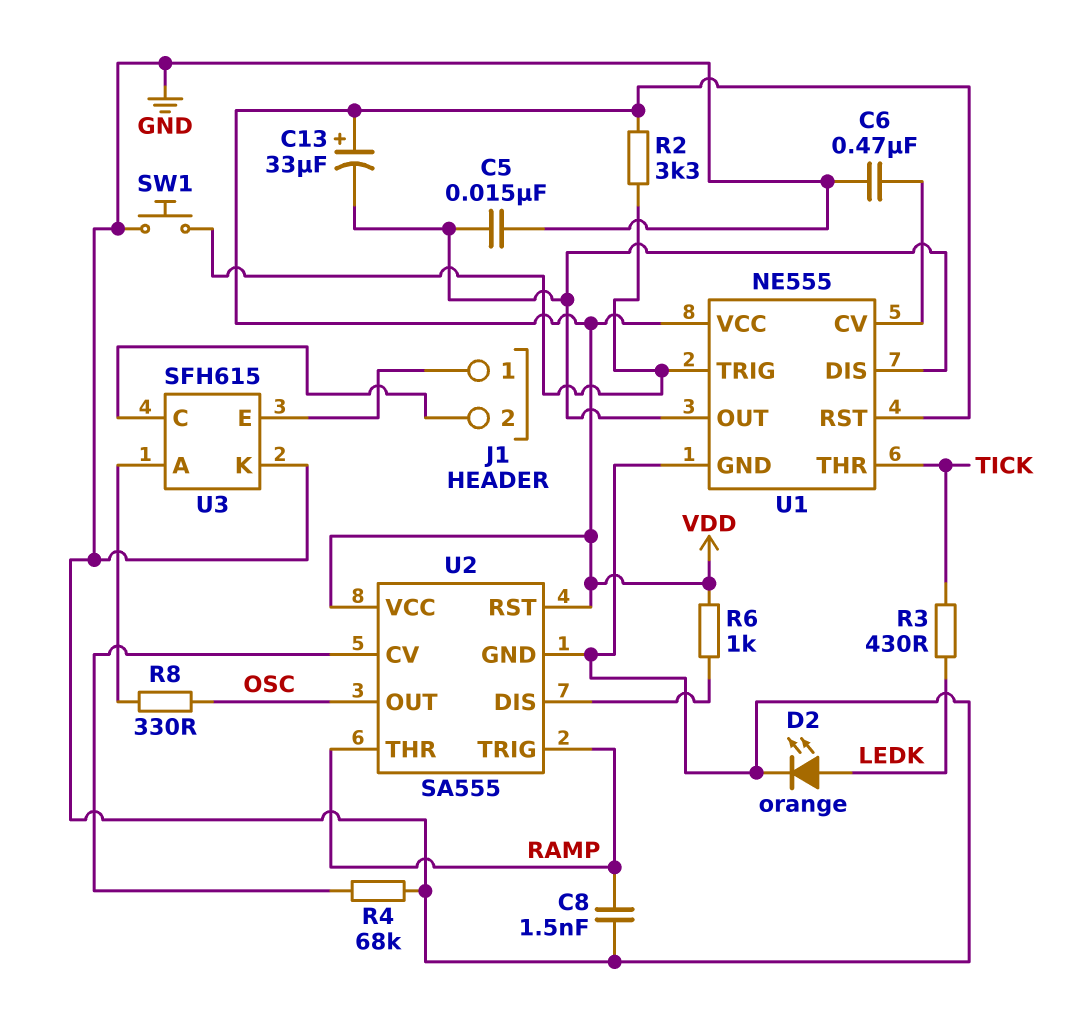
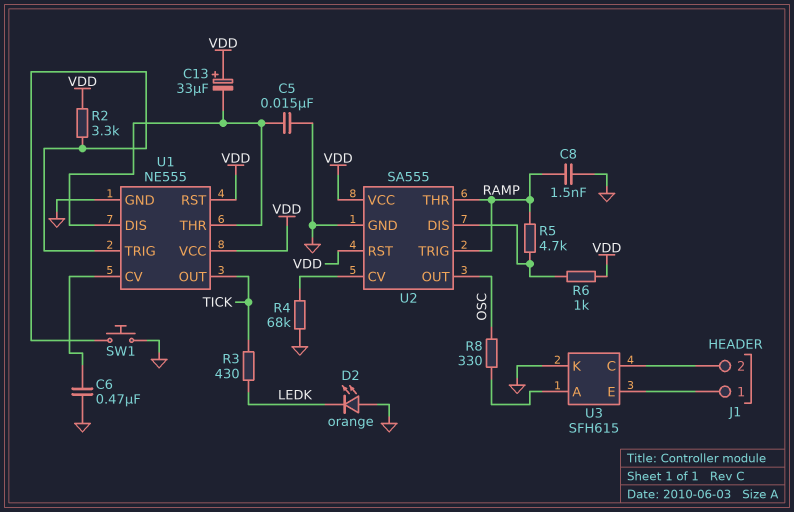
D2: LED orange (A LEDK, K GND) -> LED orange (A GND, K LEDK)
R5: none -> 4.7k (RAMP, U2/DIS)
U1 pin OUT: U1/DIS -> TICK
U1 pin THR: TICK -> U1/DIS

